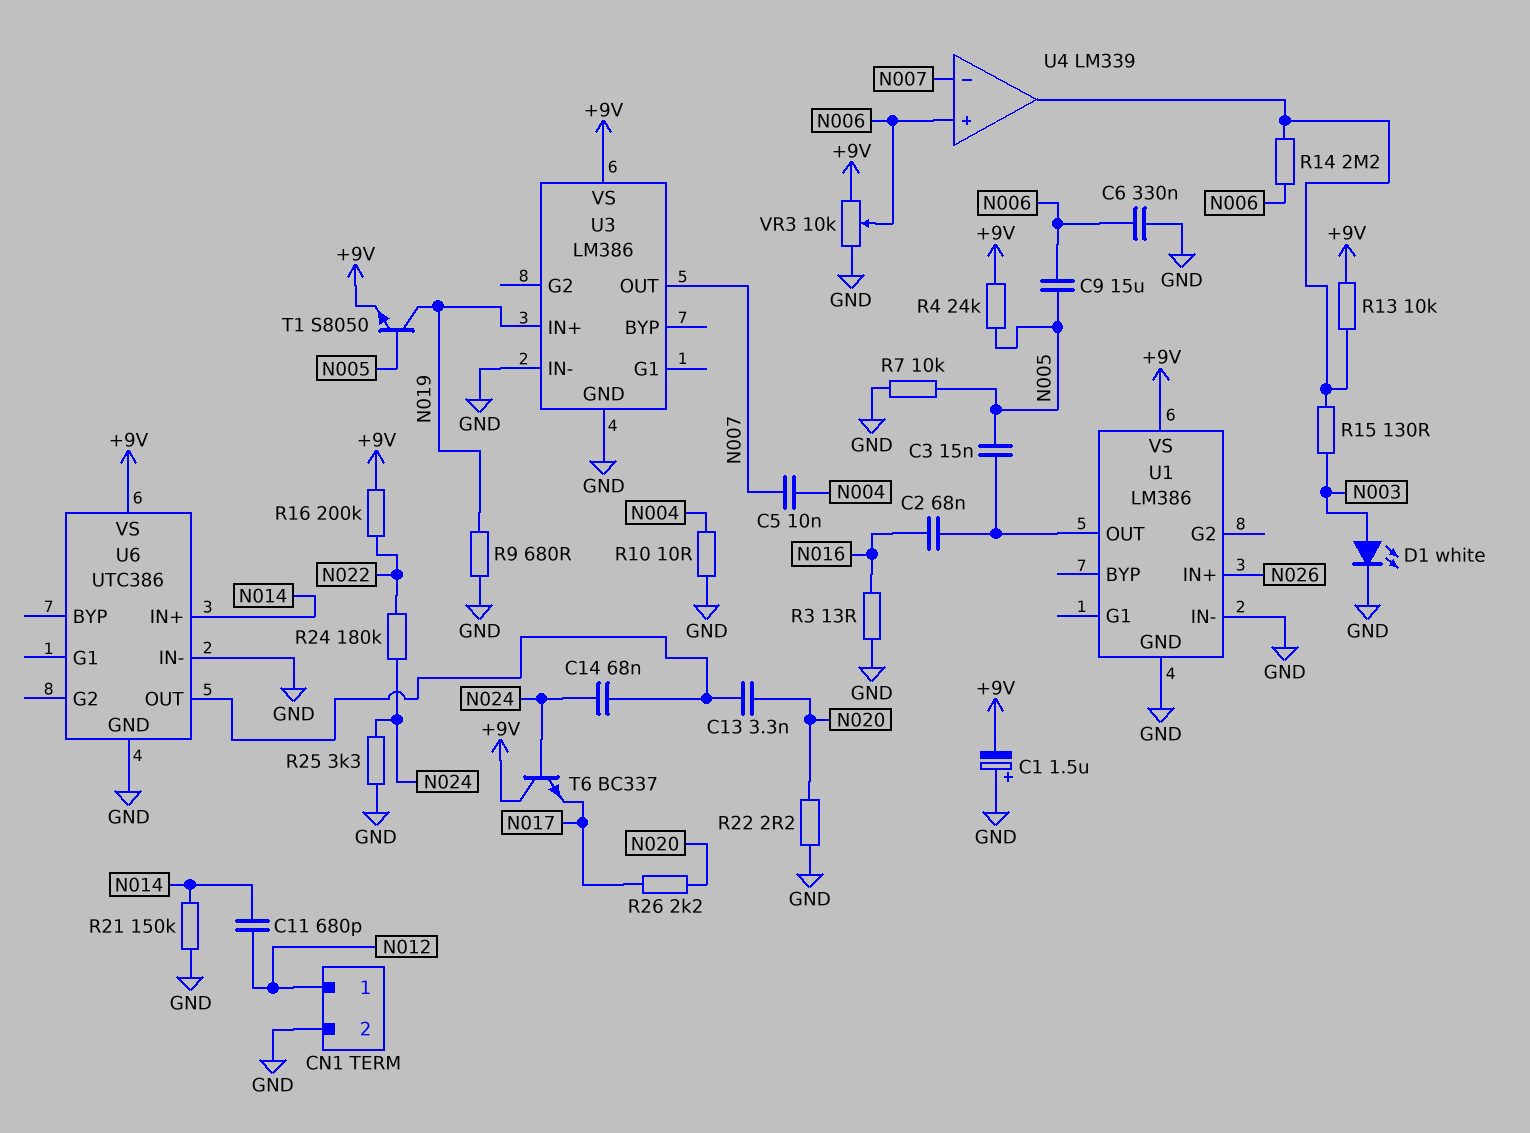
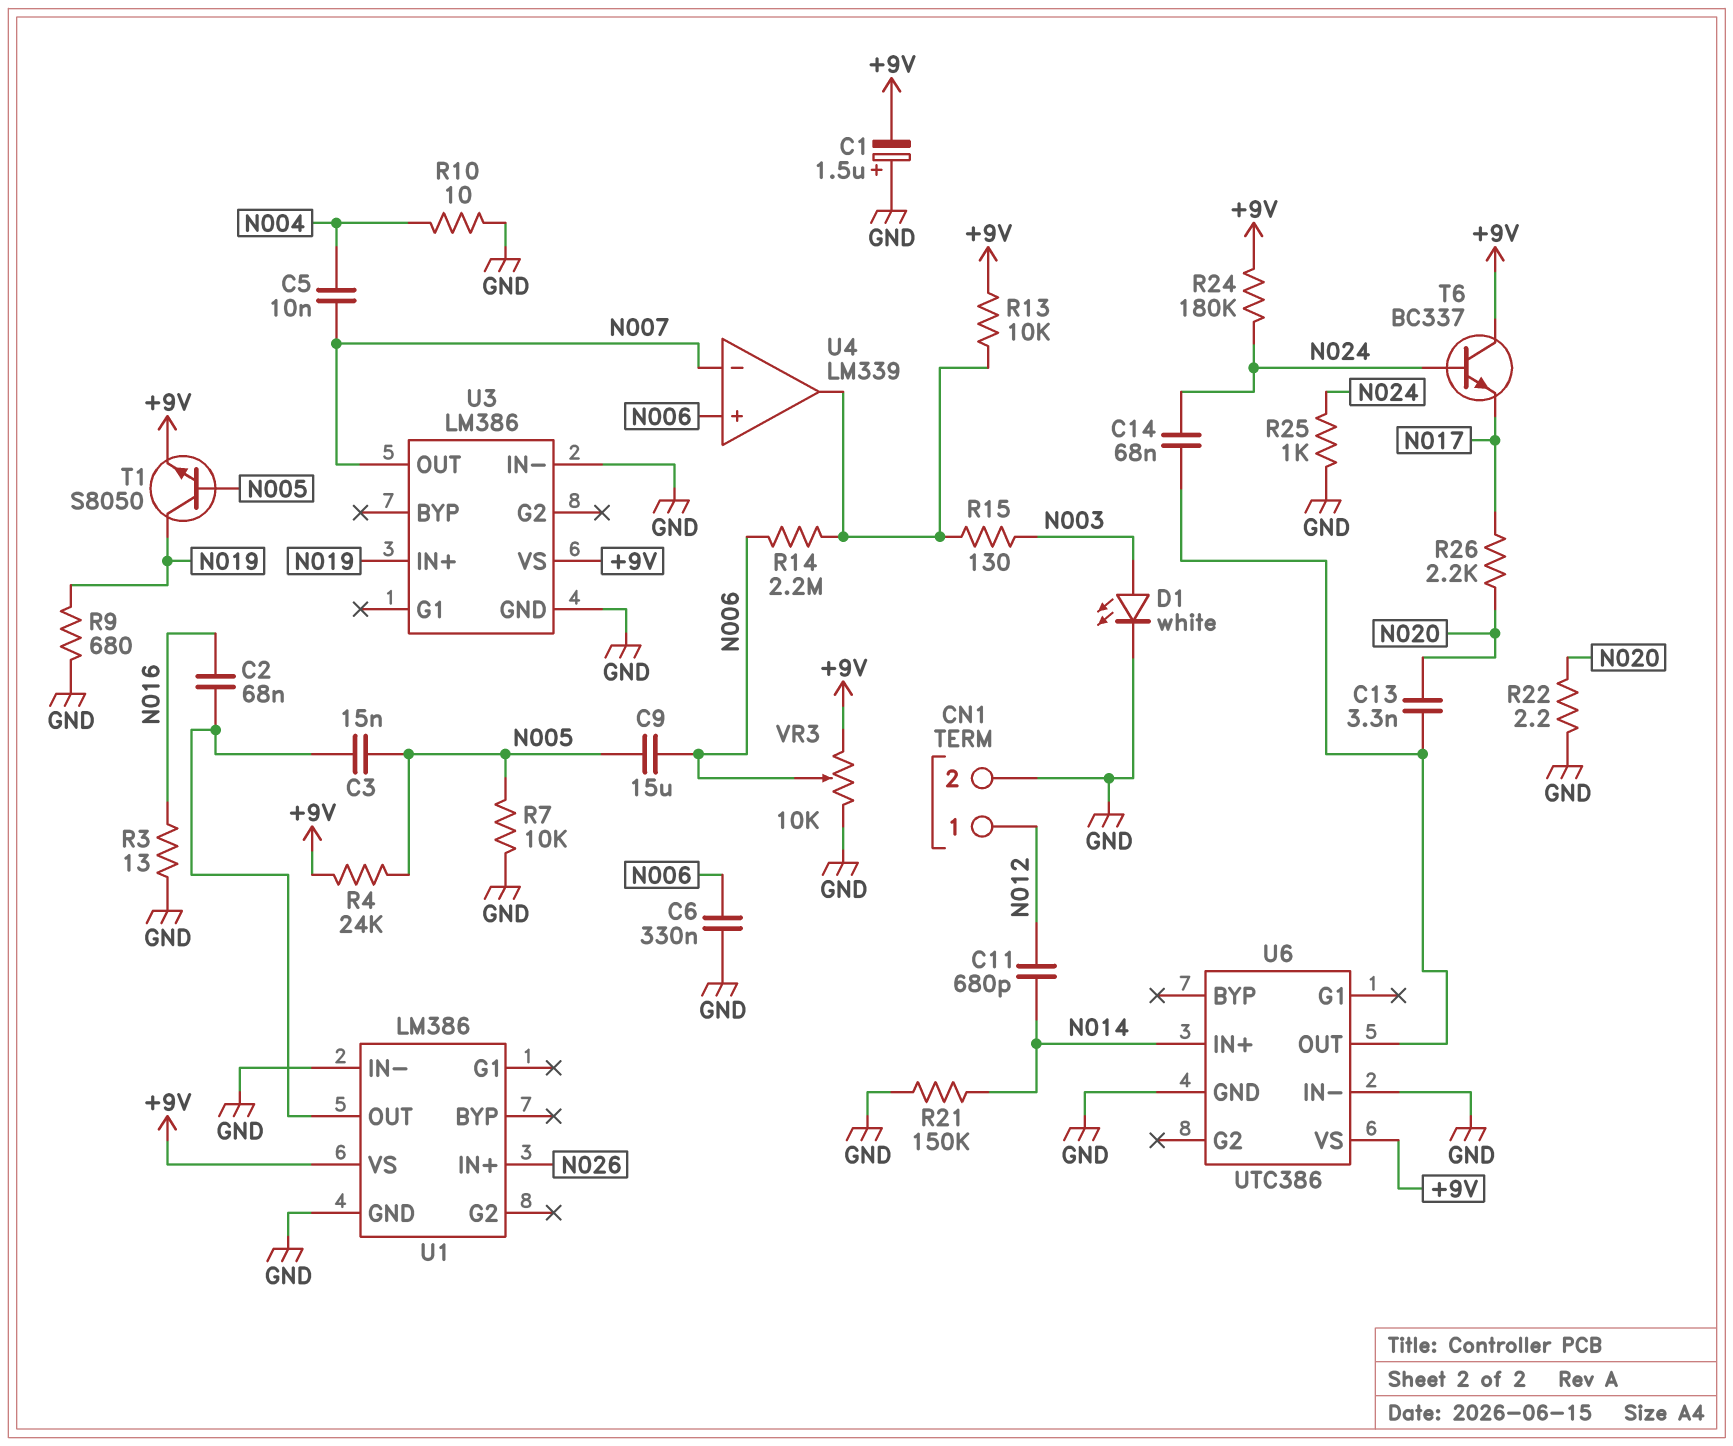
R16: 200k (+9V, N022) -> none
R24: 180k (N022, N024) -> 180k (+9V, N024)
R25: 3.3k (GND, N024) -> 1k (GND, N024)

